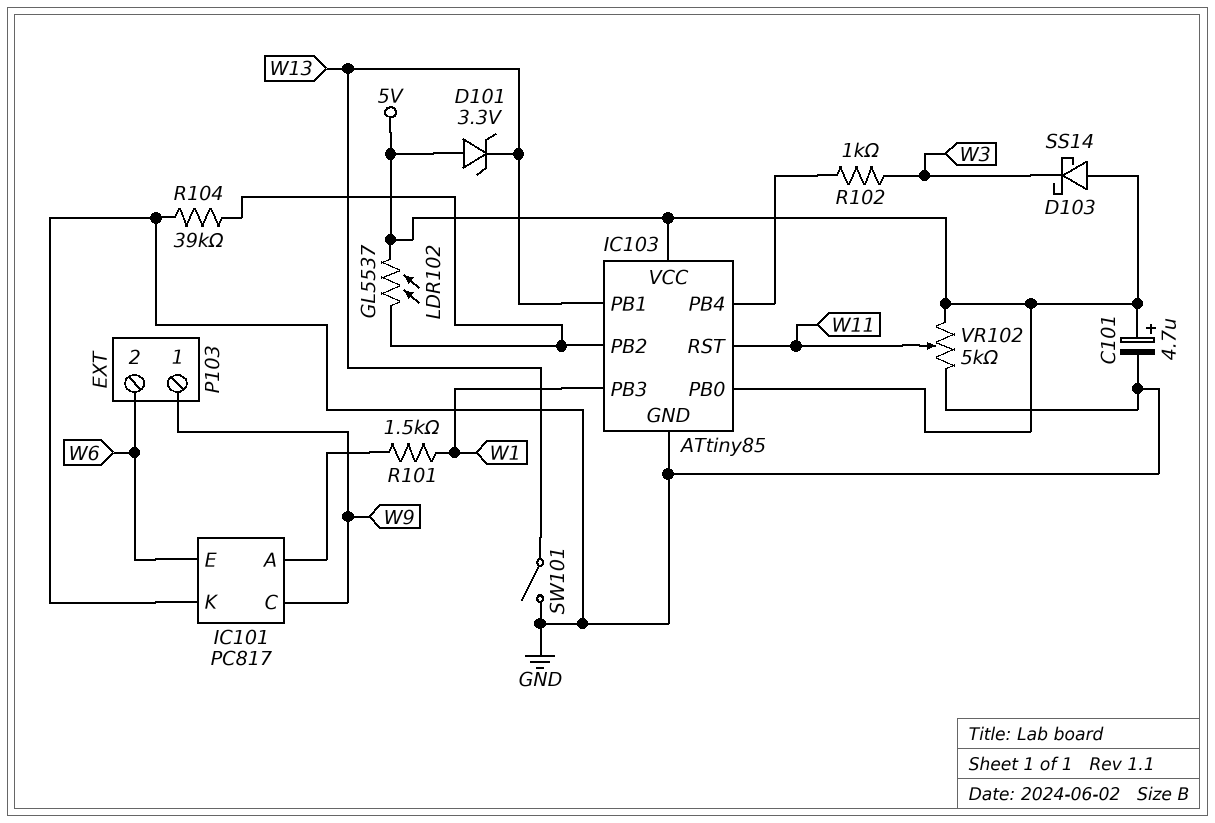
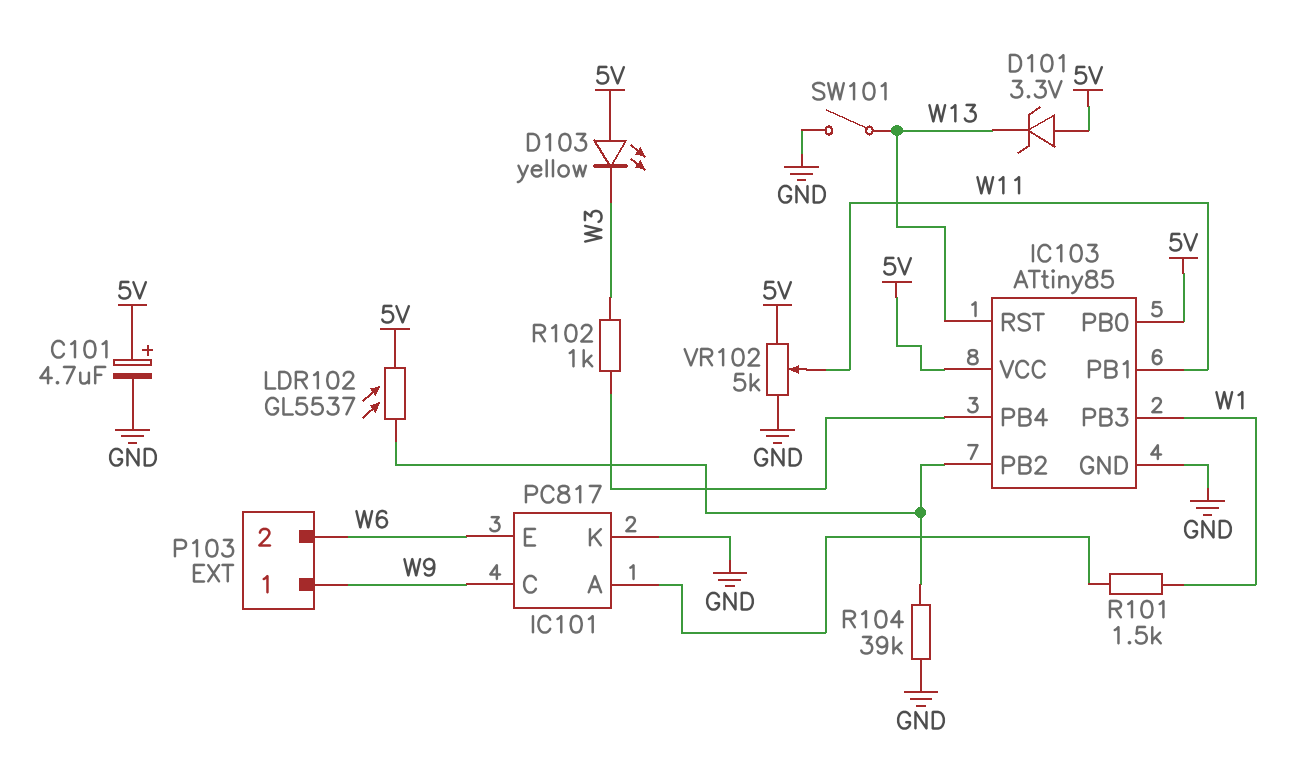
D103: schottky SS14 (A 5V, K W3) -> LED yellow (A 5V, K W3)
IC103 pin PB1: W13 -> W11
IC103 pin RST: W11 -> W13

